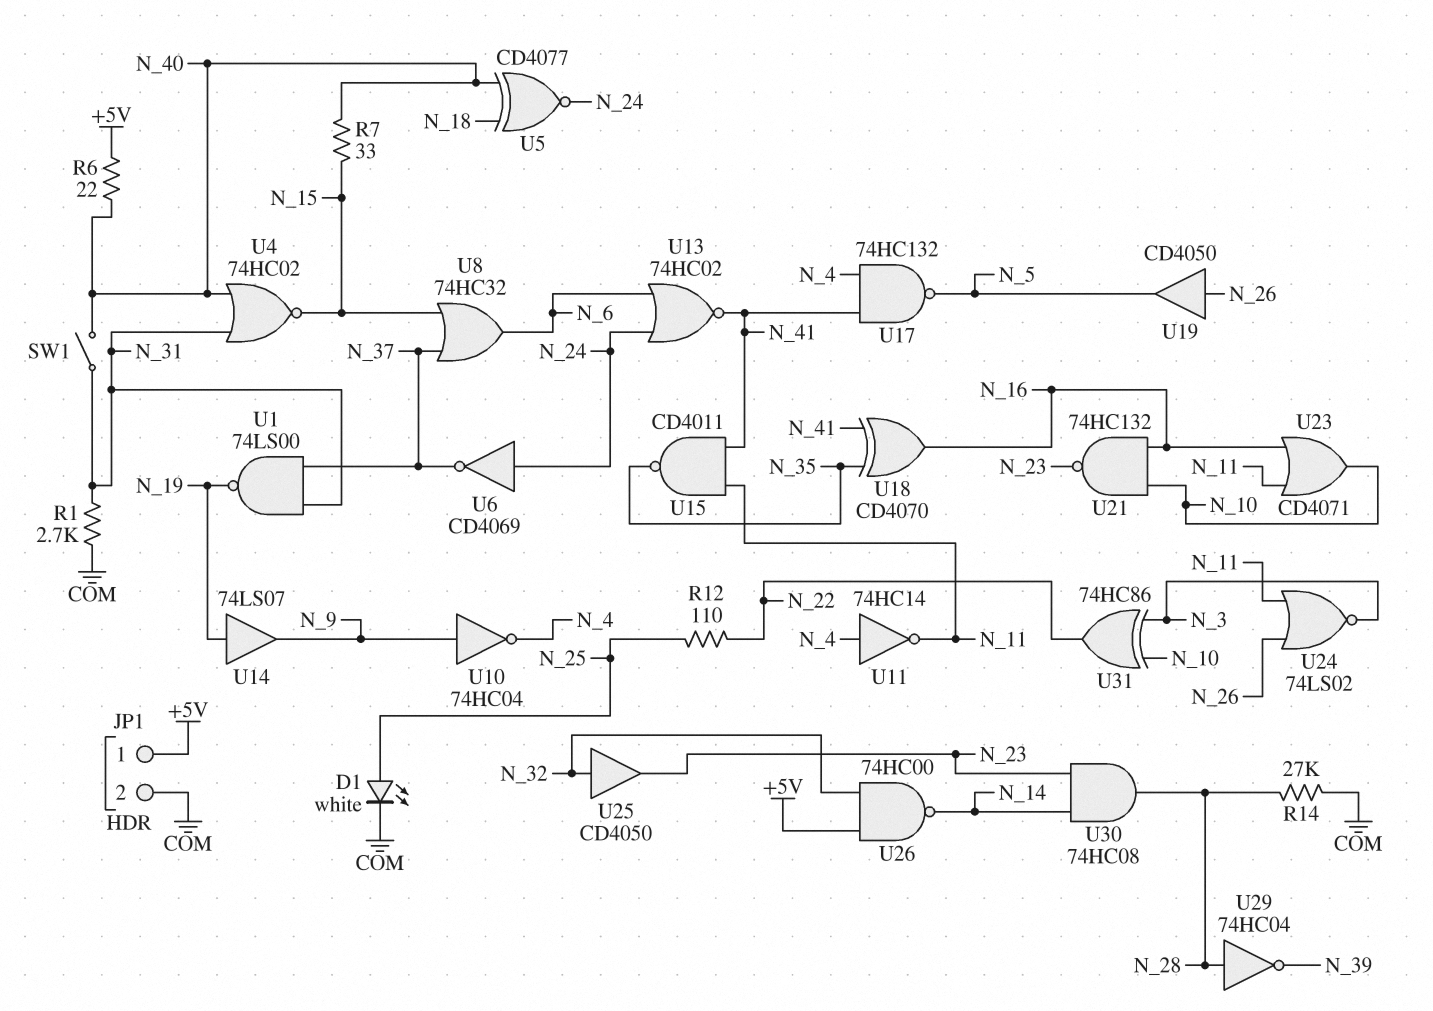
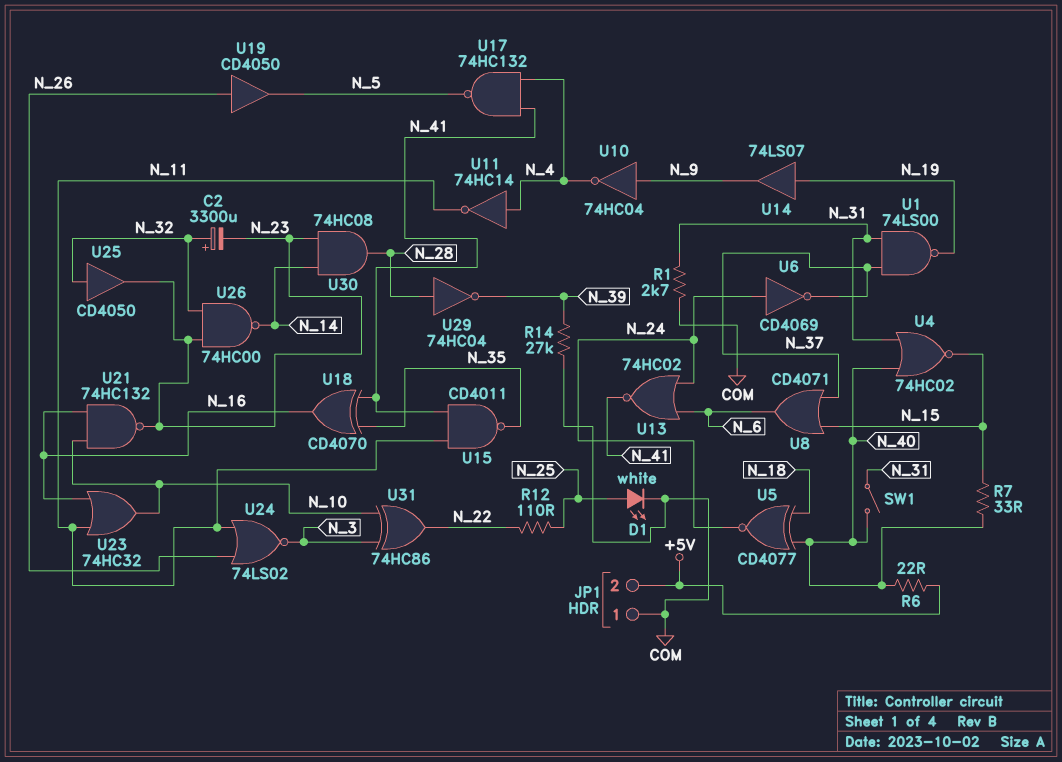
C2: none -> 3300uF (plus N_32, minus N_23)
JP1 pin 1: +5V -> COM
JP1 pin 2: COM -> +5V
R14: 27k (COM, N_28) -> 27k (COM, N_39)
U8: OR 74HC32 (in N_15, in N_37, out N_6) -> OR CD4071 (in N_15, in N_37, out N_6)
U23: OR CD4071 (in N_11, in N_16, out N_10) -> OR 74HC32 (in N_11, in N_16, out N_10)
U26: NAND 74HC00 (in +5V, in N_32, out N_14) -> NAND 74HC00 (in N_23, in N_32, out N_14)

